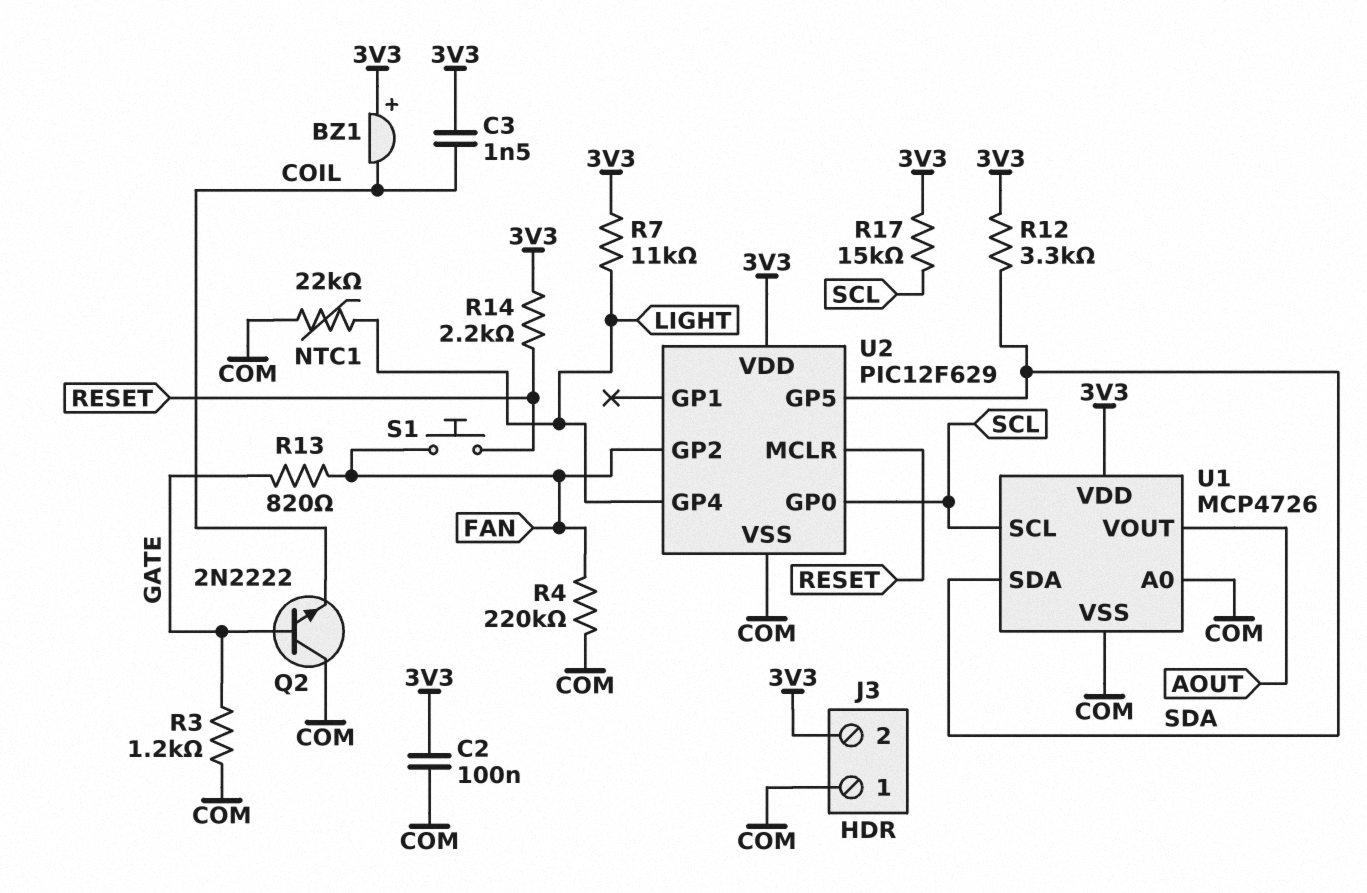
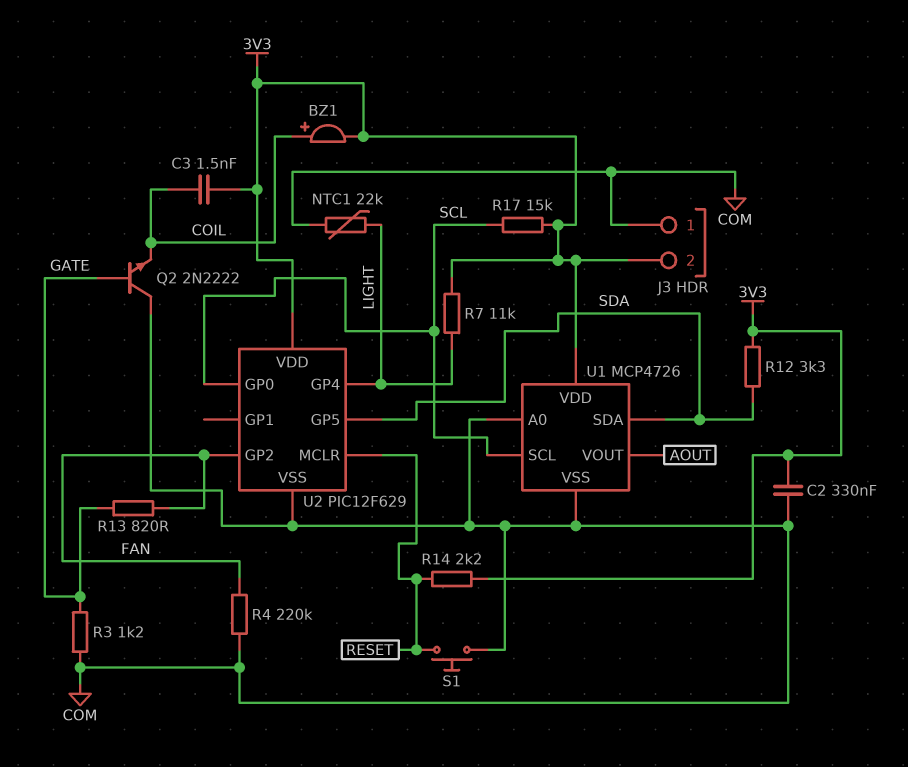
BZ1: buzzer (plus 3V3, minus COIL) -> buzzer (plus COIL, minus 3V3)
C2: 100nF (3V3, COM) -> 330nF (3V3, COM)
S1: button (FAN, RESET) -> button (COM, RESET)

